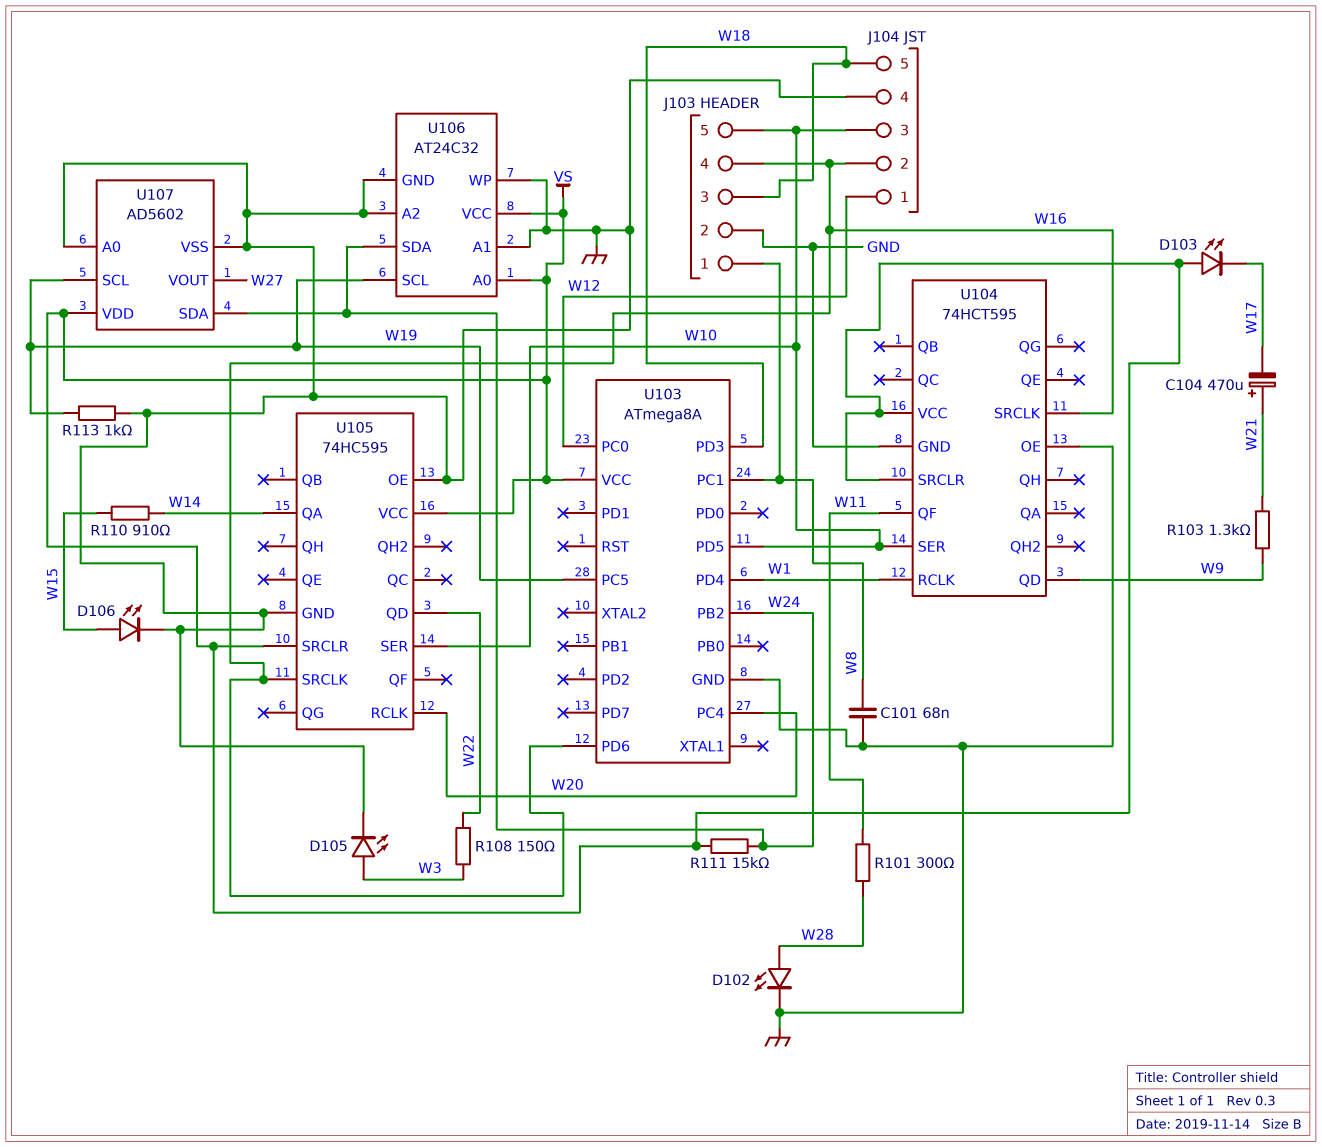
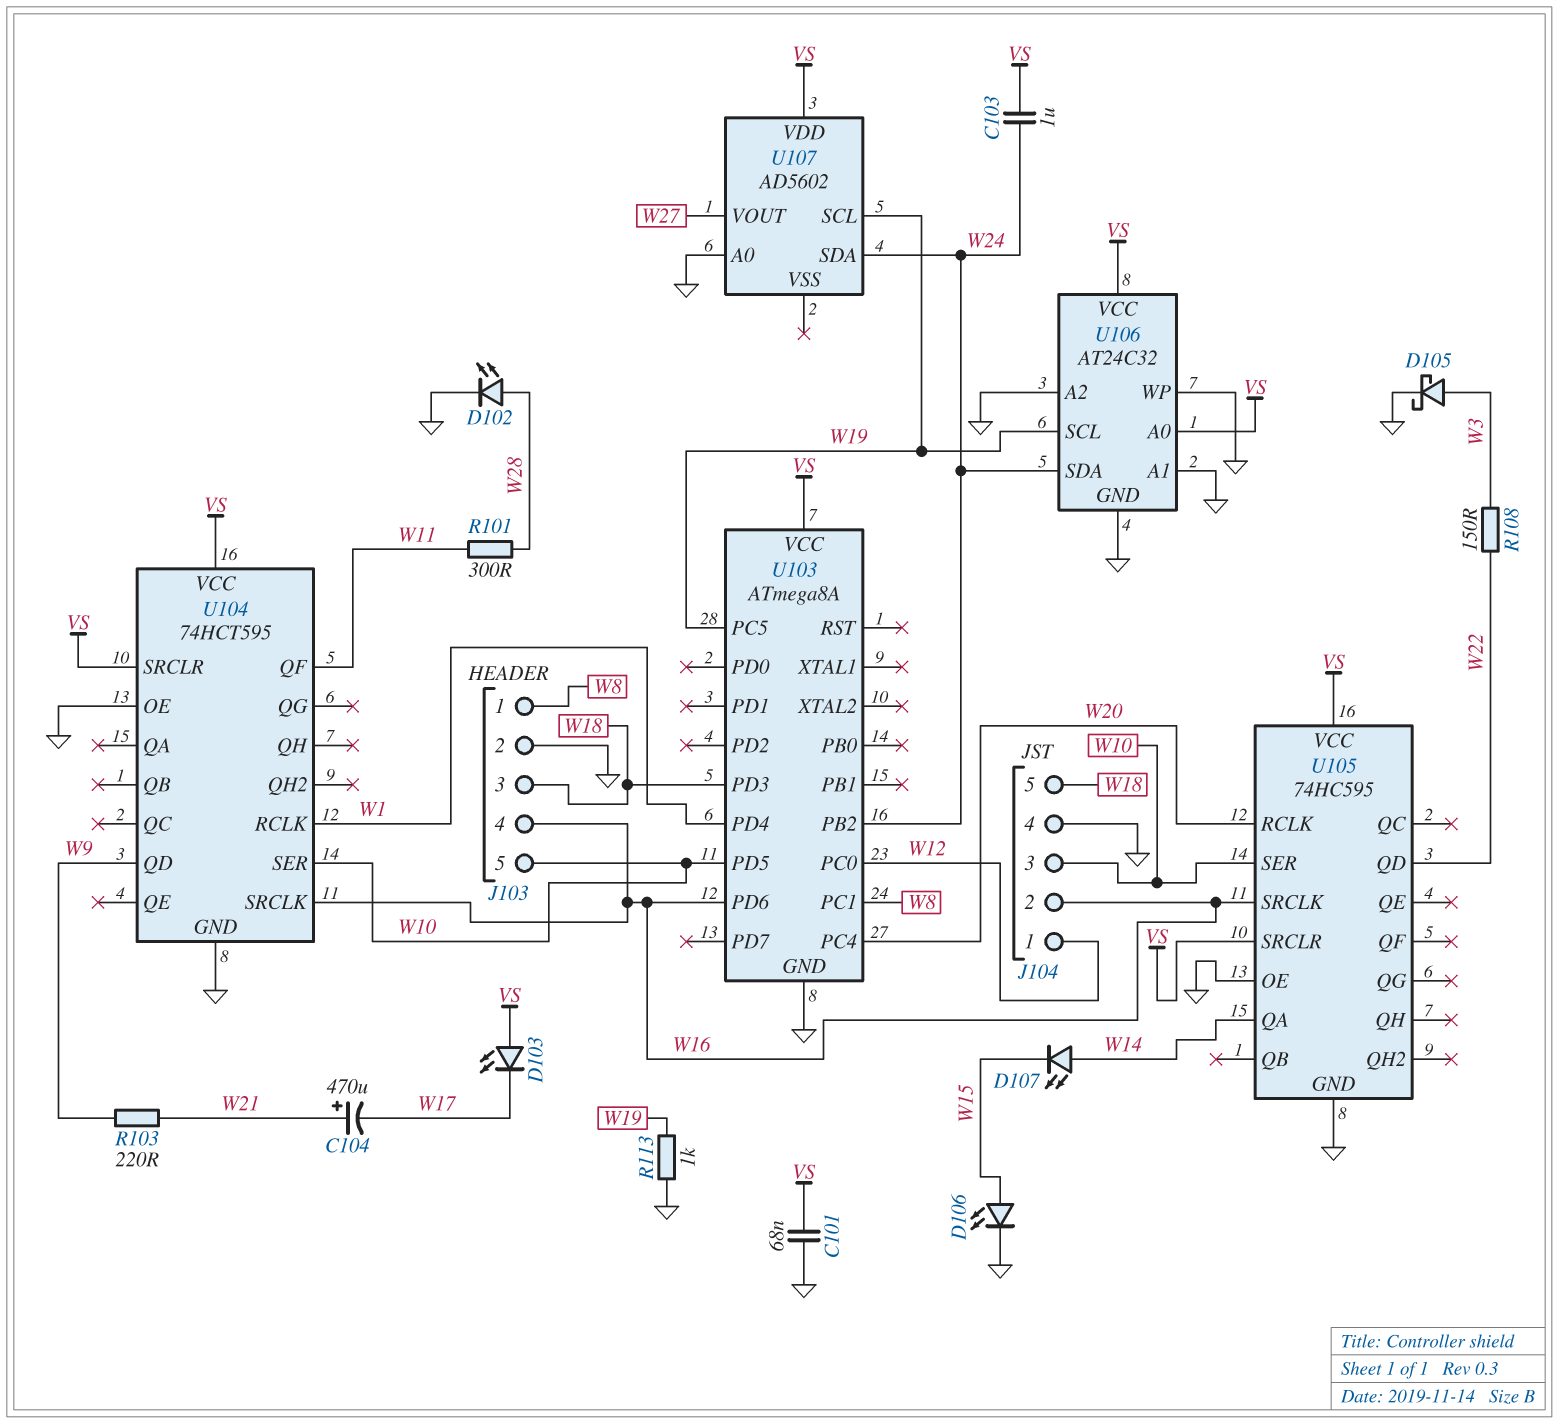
C101: 68nF (GND, W8) -> 68nF (GND, VS)
C103: none -> 1uF (VS, W24)
D105: LED (A W3, K GND) -> schottky (A W3, K GND)
D107: none -> LED (A W14, K W15)
R103: 1.3k (W9, W21) -> 220 (W9, W21)
R110: 910 (W14, W15) -> none
R111: 15k (VS, W24) -> none
U107 pin VSS: GND -> none

